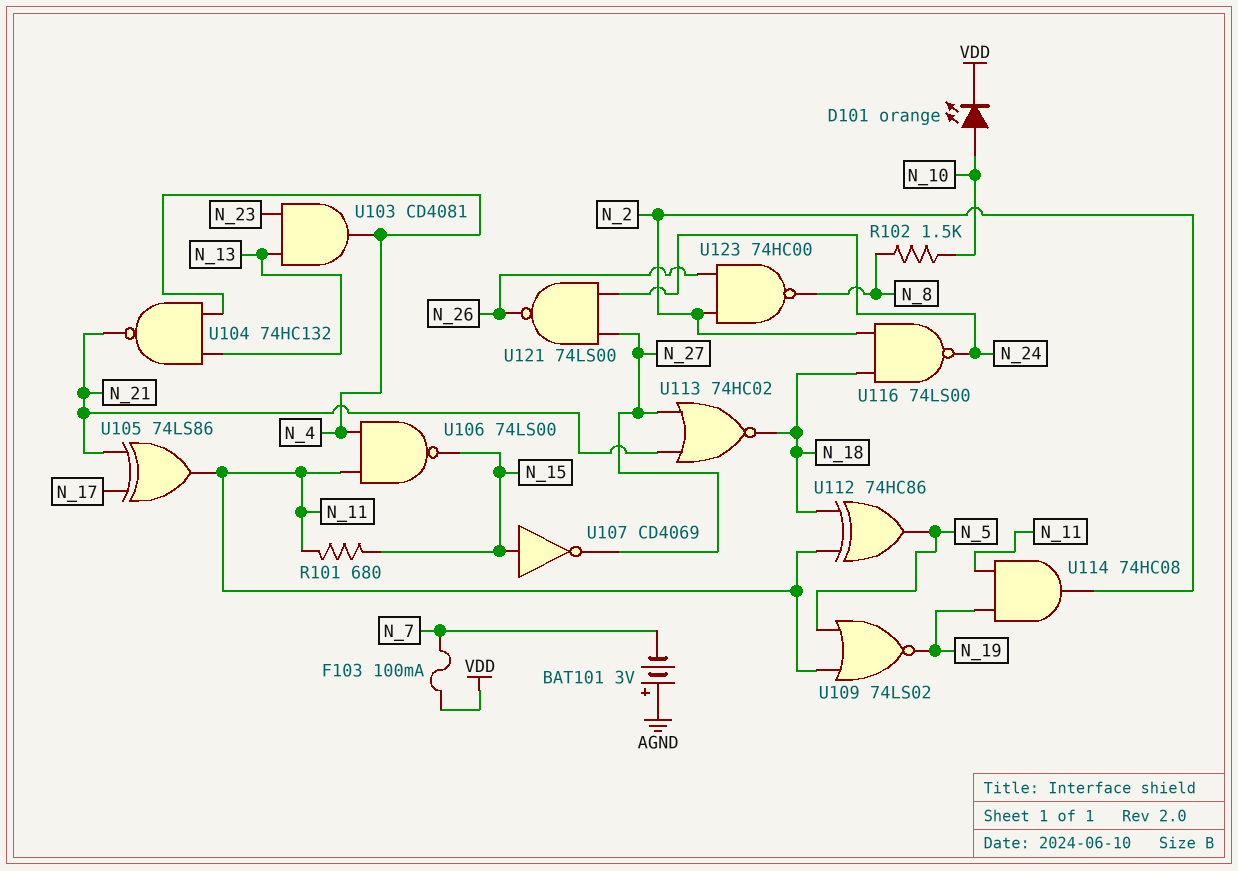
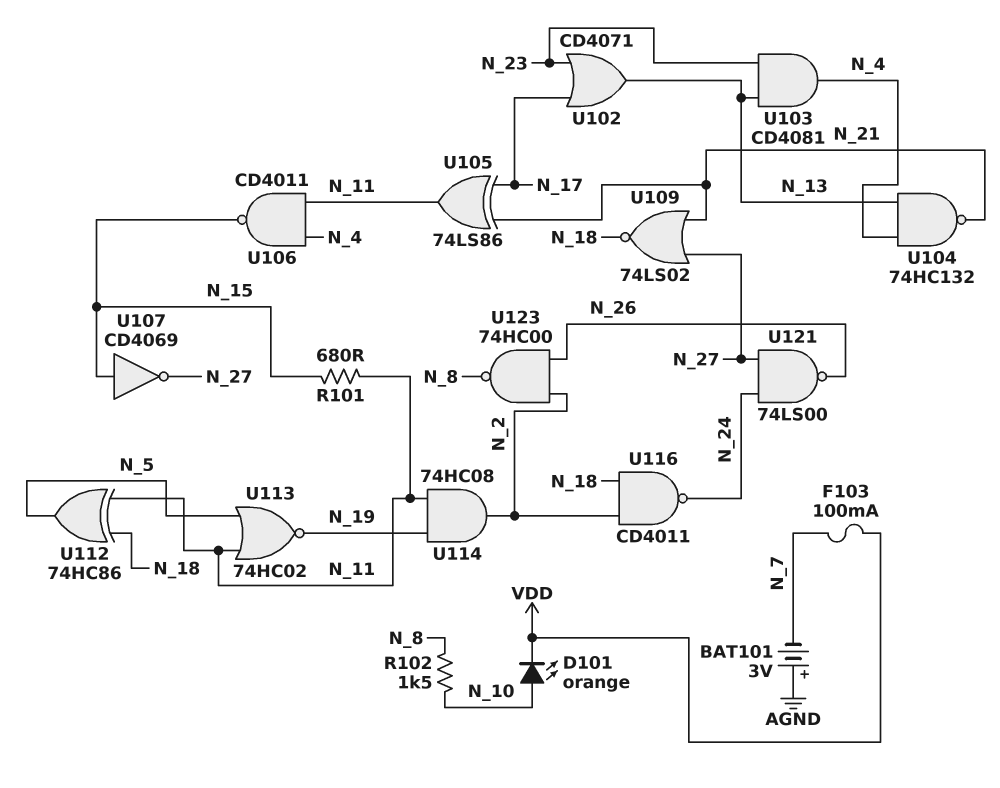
U102: none -> OR CD4071 (in N_17, in N_23, out N_13)
U106: NAND 74LS00 (in N_4, in N_11, out N_15) -> NAND CD4011 (in N_4, in N_11, out N_15)
U109: NOR 74LS02 (in N_5, in N_11, out N_19) -> NOR 74LS02 (in N_21, in N_27, out N_18)
U113: NOR 74HC02 (in N_21, in N_27, out N_18) -> NOR 74HC02 (in N_5, in N_11, out N_19)
U116: NAND 74LS00 (in N_2, in N_18, out N_24) -> NAND CD4011 (in N_2, in N_18, out N_24)

